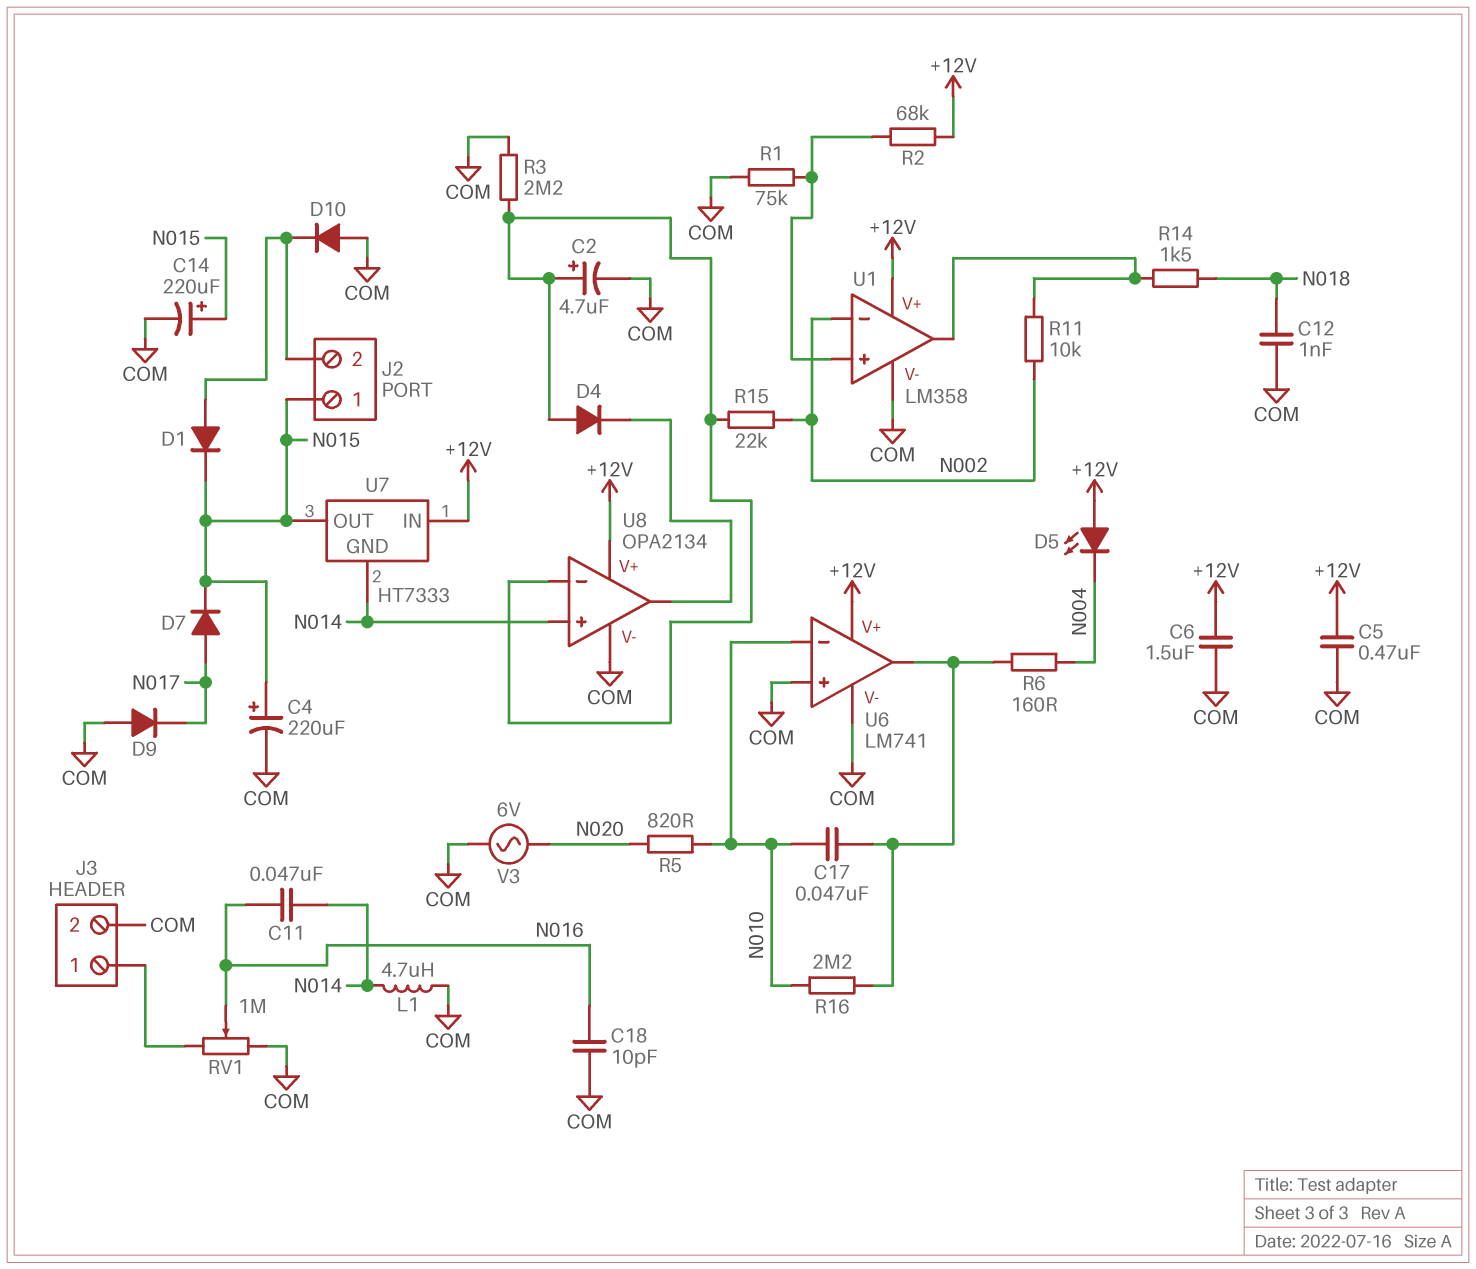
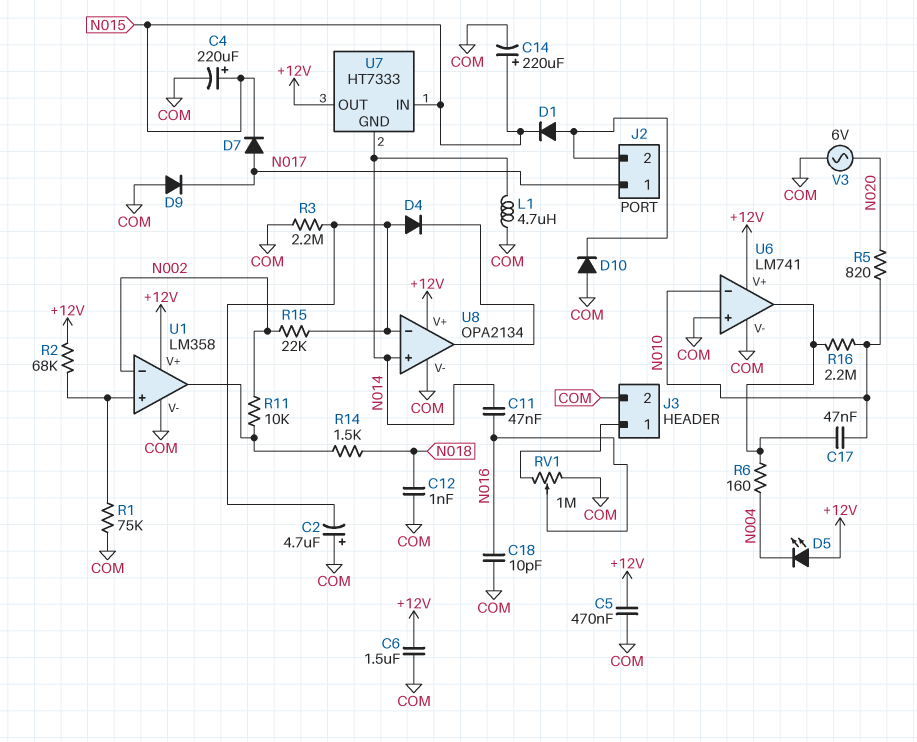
C2: 4.7uF (plus U8/in-, minus COM) -> 4.7uF (plus COM, minus U8/in-)
J2 pin 1: N015 -> N017
U7 pin IN: +12V -> N015
U7 pin OUT: N015 -> +12V

